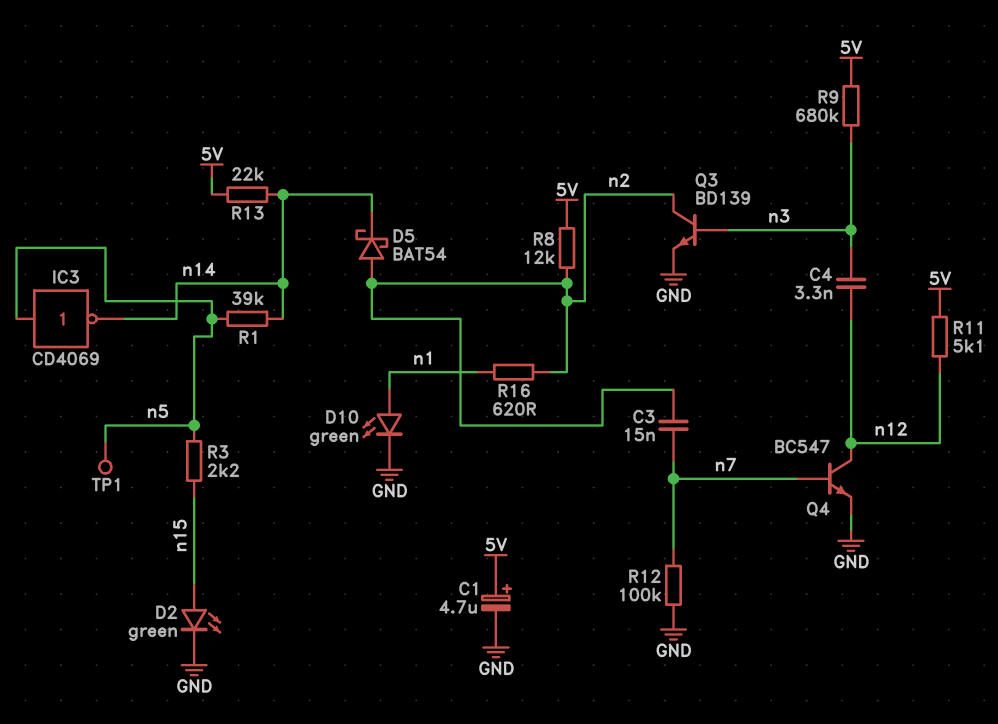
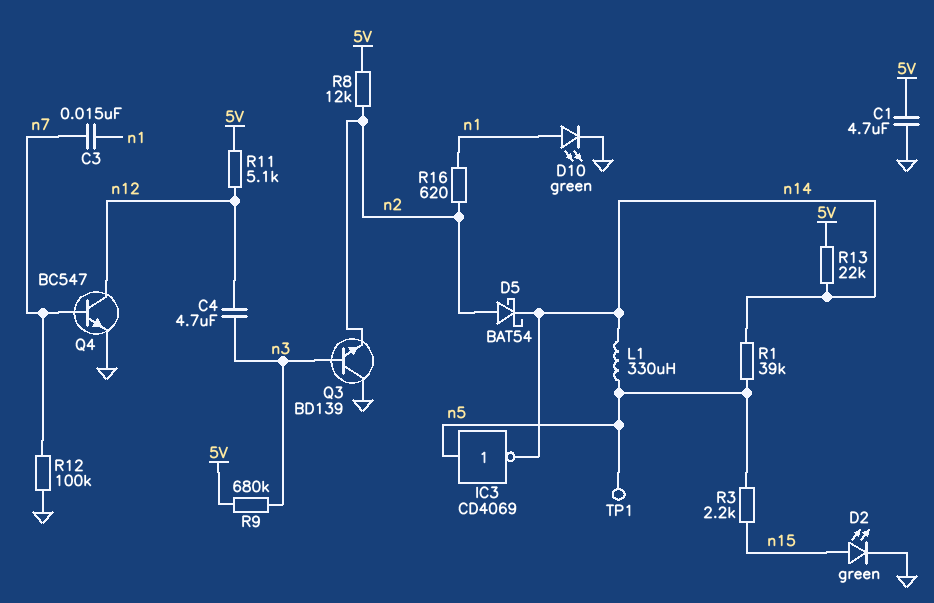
C1: 4.7uF (plus 5V, minus GND) -> 4.7uF (5V, GND)
C3: 15nF (n2, n7) -> 15nF (n1, n7)
C4: 3.3nF (n3, n12) -> 4.7uF (n3, n12)
L1: none -> 330uH (n5, n14)
Q3: NPN BD139 (B n3, C n2, E GND) -> NPN BD139 (B n3, C GND, E n2)

